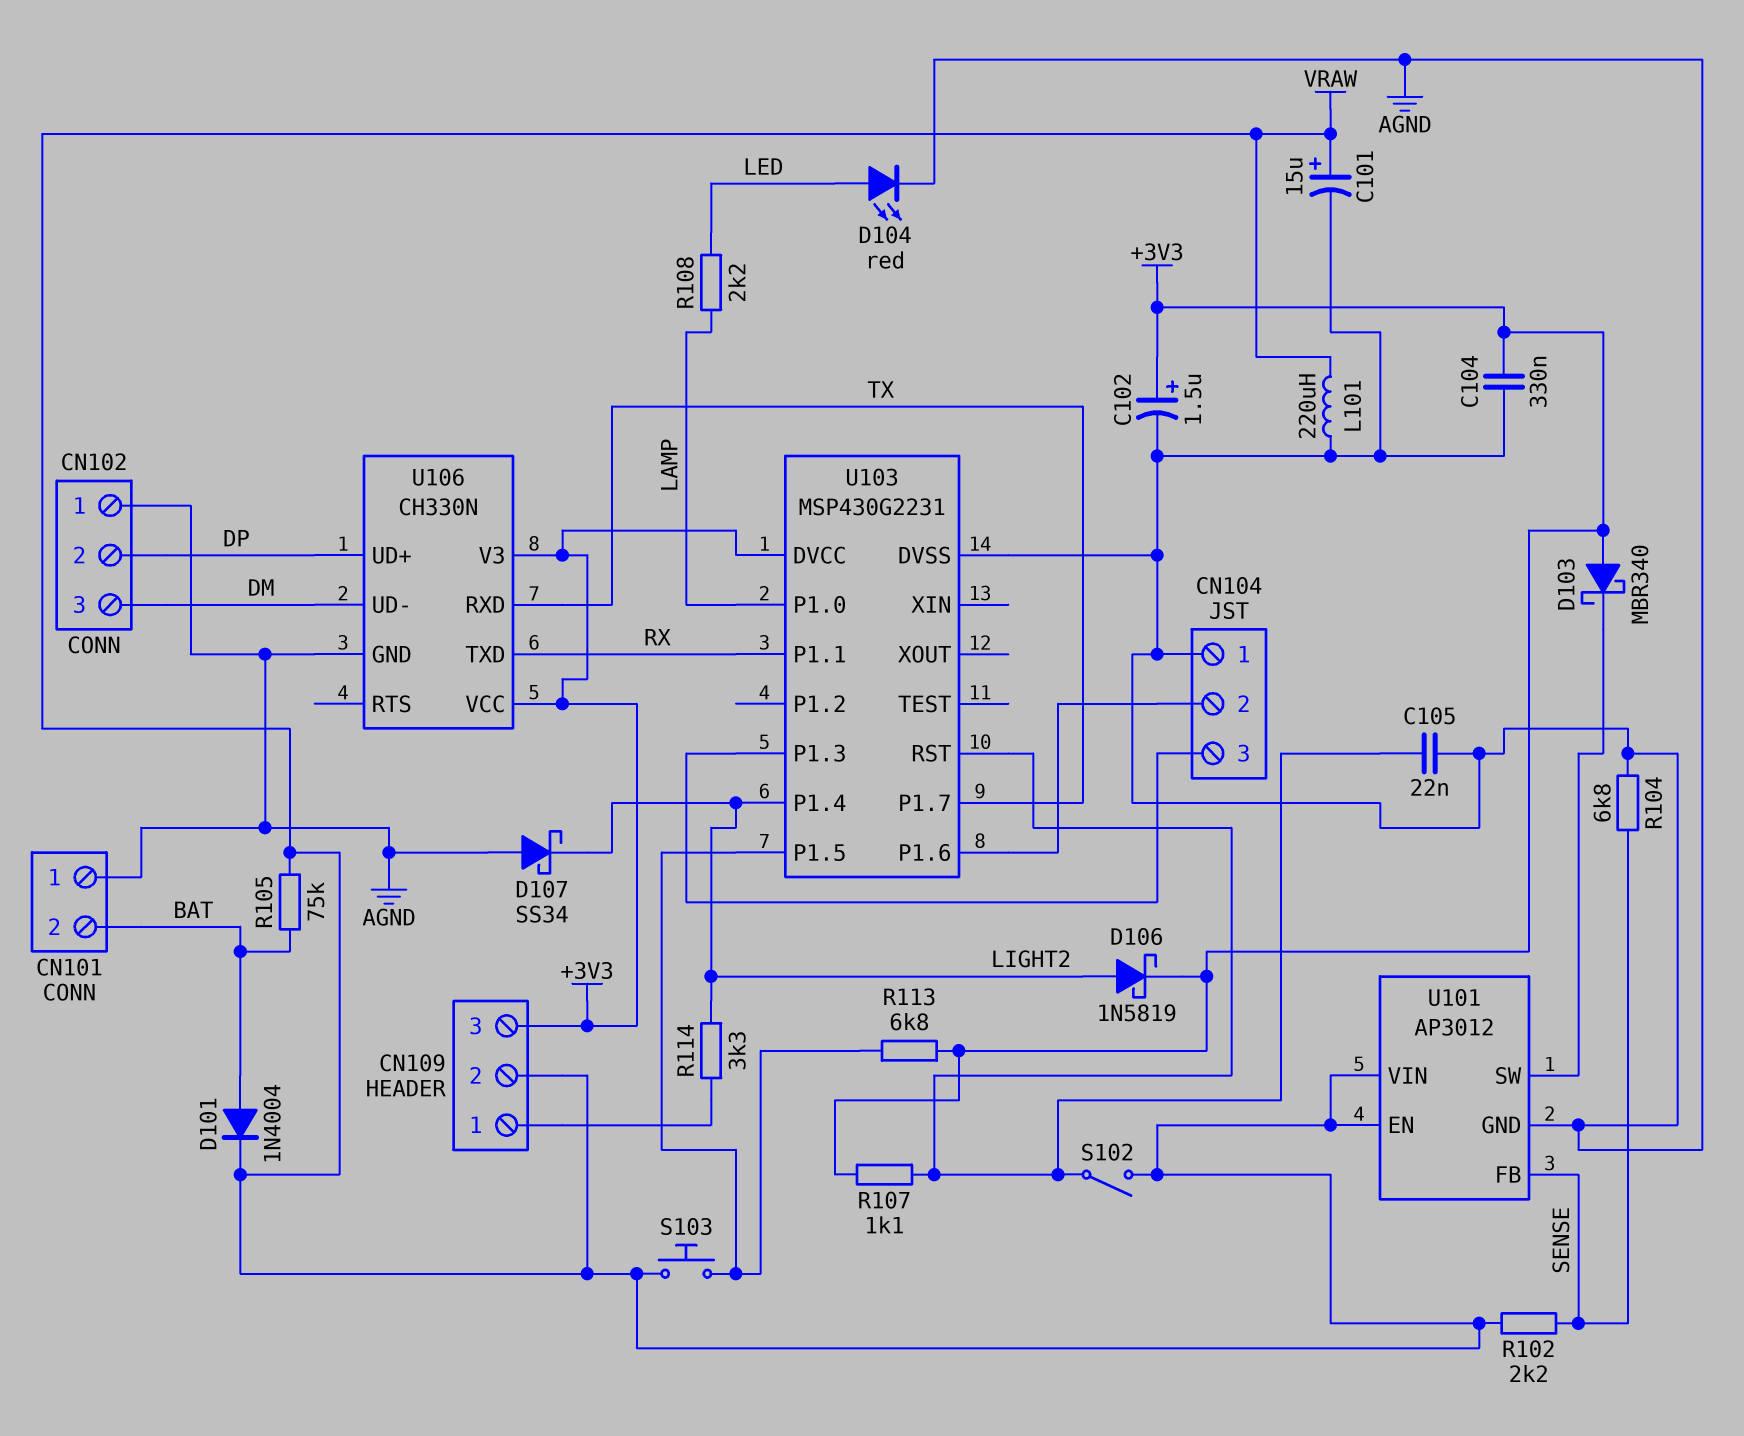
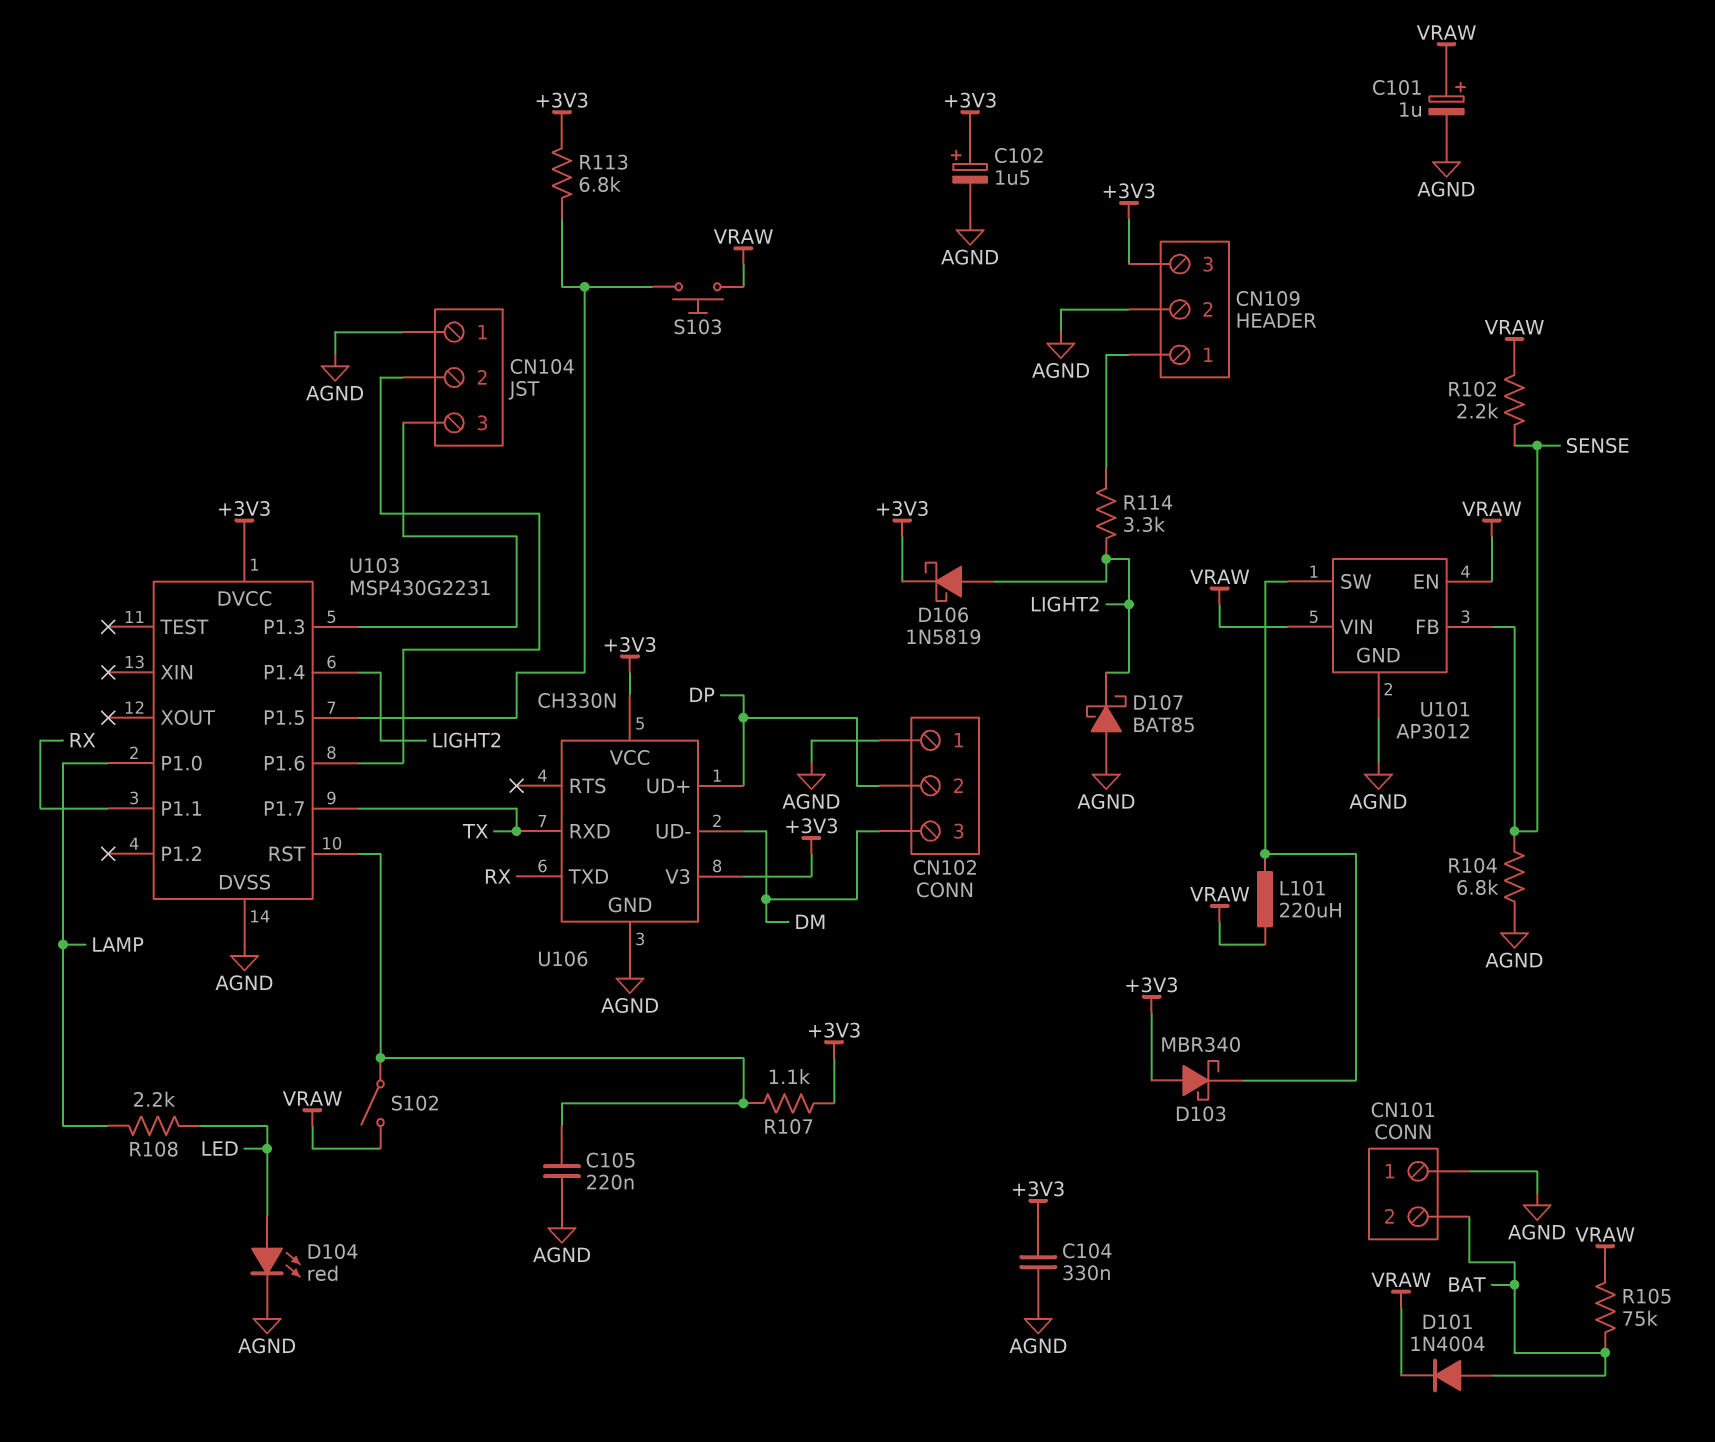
C101: 15uF (plus VRAW, minus AGND) -> 1uF (plus VRAW, minus AGND)
C105: 22nF (AGND, U103/RST) -> 220nF (AGND, U103/RST)
CN109 pin 2: VRAW -> AGND
D107: schottky SS34 (A AGND, K LIGHT2) -> schottky BAT85 (A AGND, K LIGHT2)
L101: 220uH (AGND, VRAW) -> 220uH (U101/SW, VRAW)

